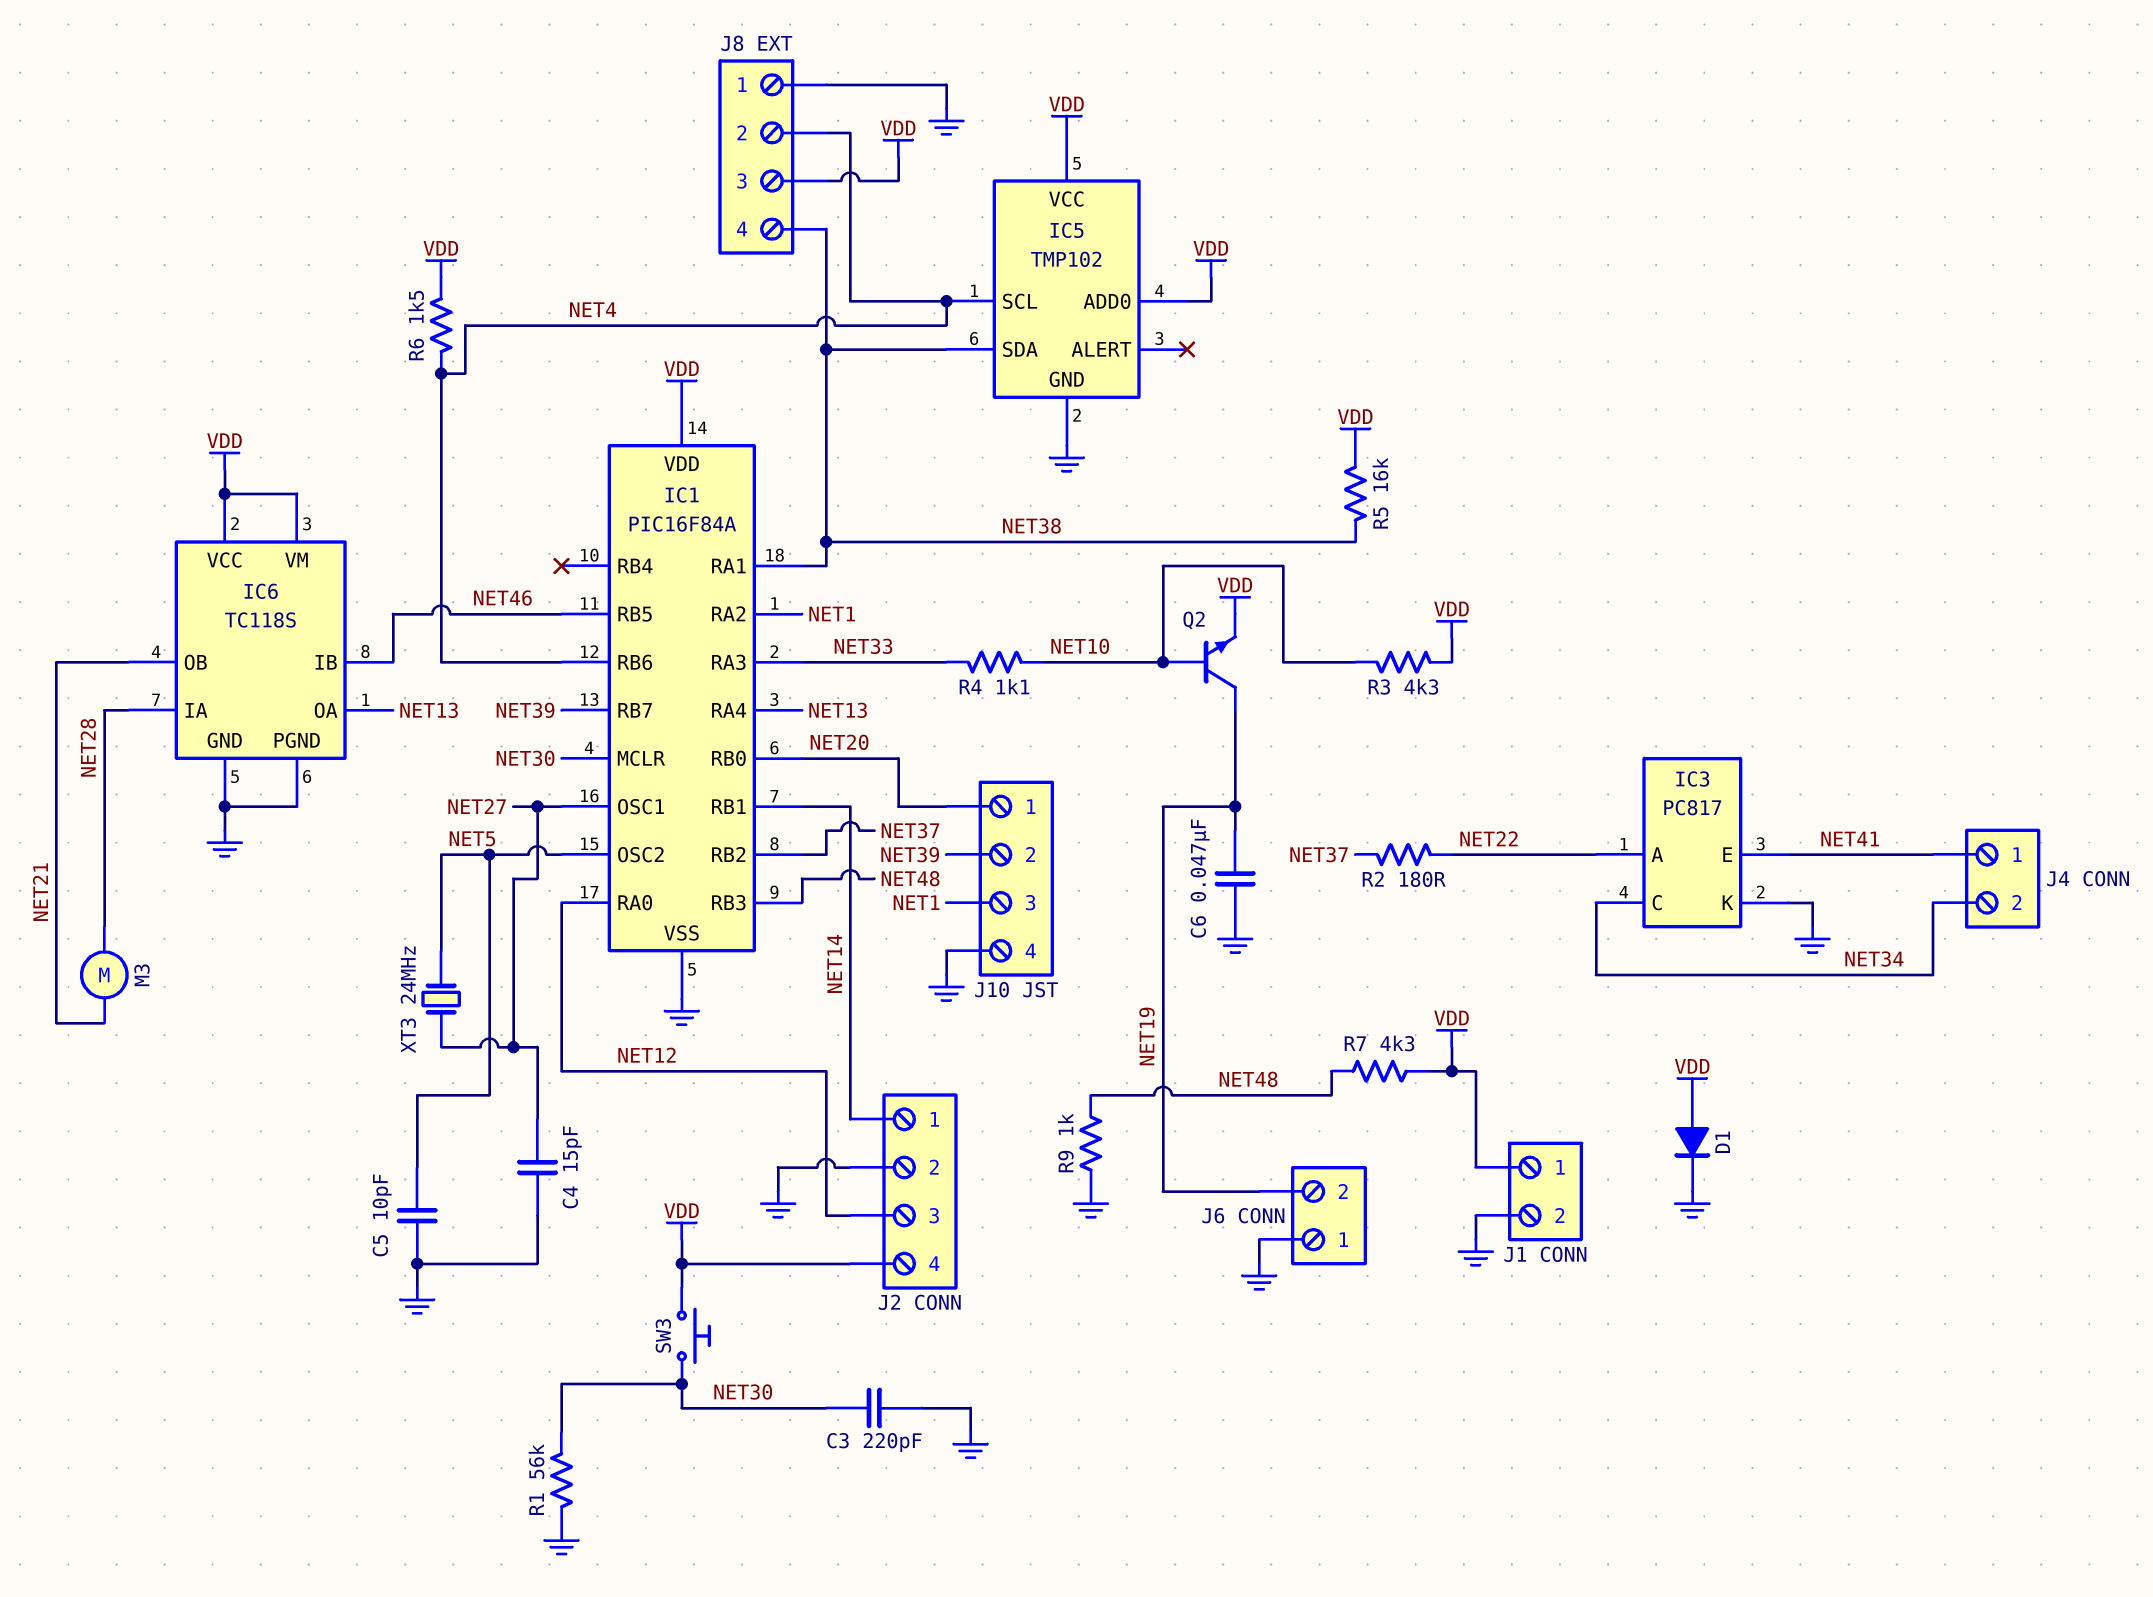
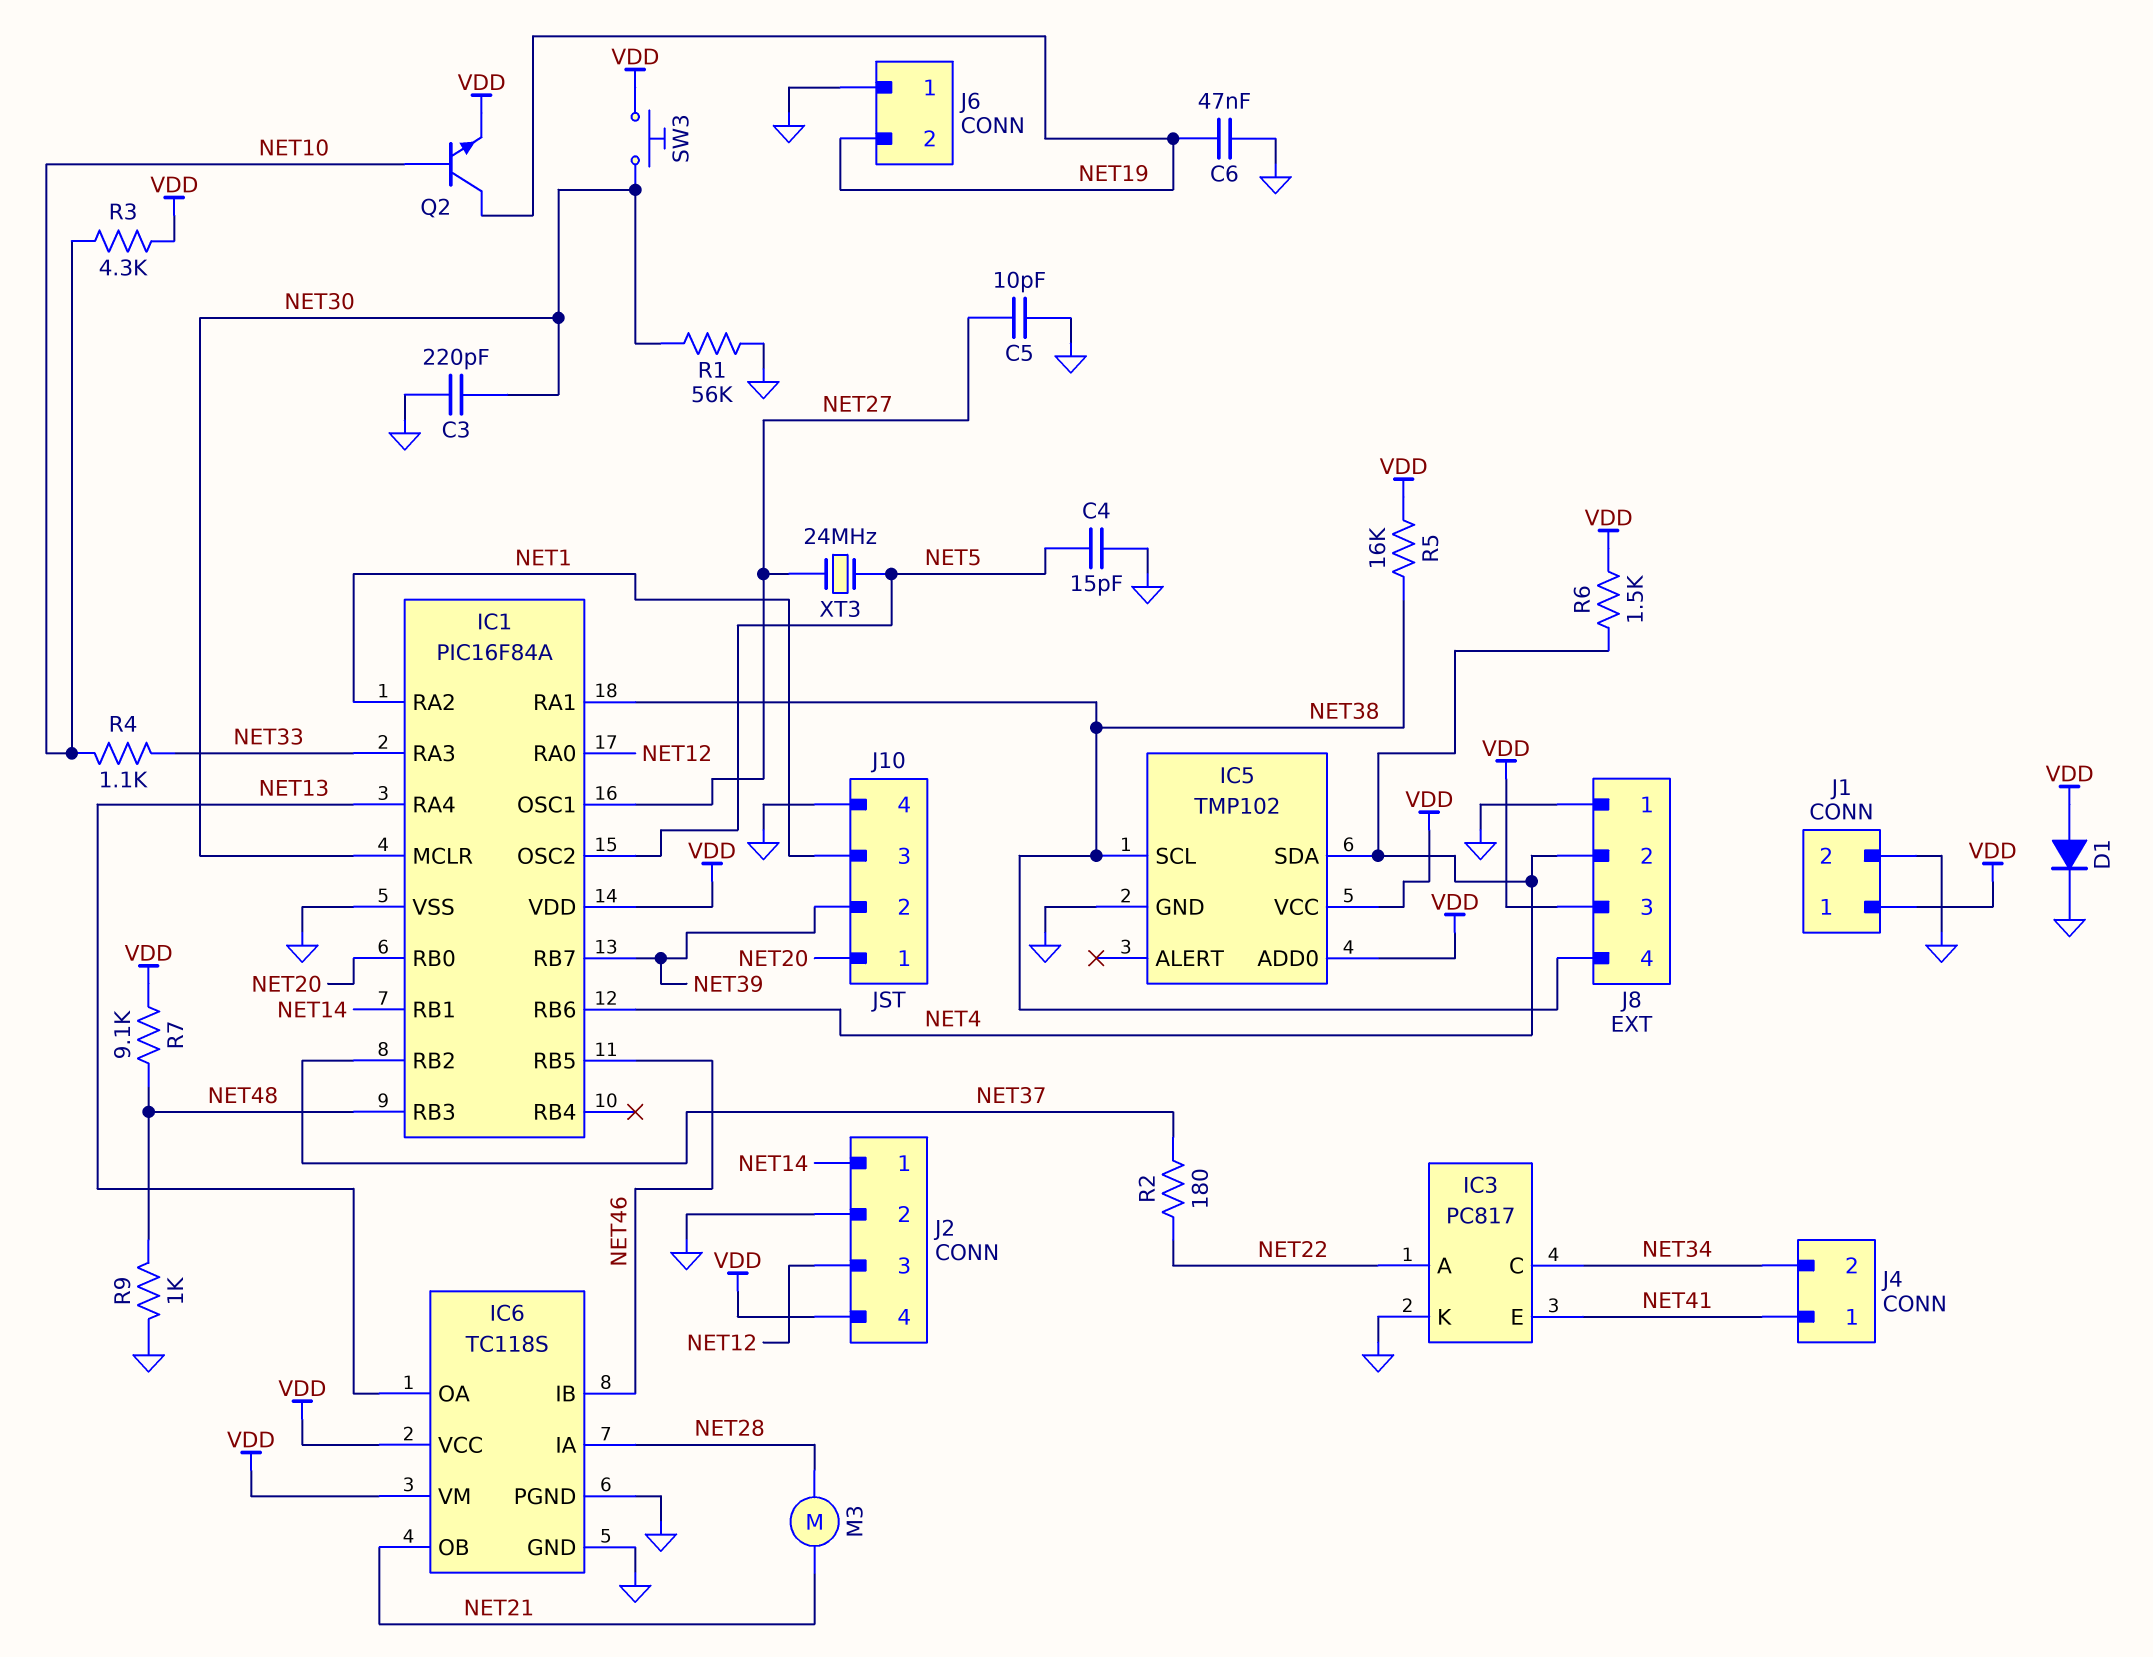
C4: 15pF (GND, NET27) -> 15pF (GND, NET5)
C5: 10pF (GND, NET5) -> 10pF (GND, NET27)
IC5 pin SCL: NET4 -> NET38
IC5 pin SDA: NET38 -> NET4
R7: 4.3k (NET48, VDD) -> 9.1k (NET48, VDD)

